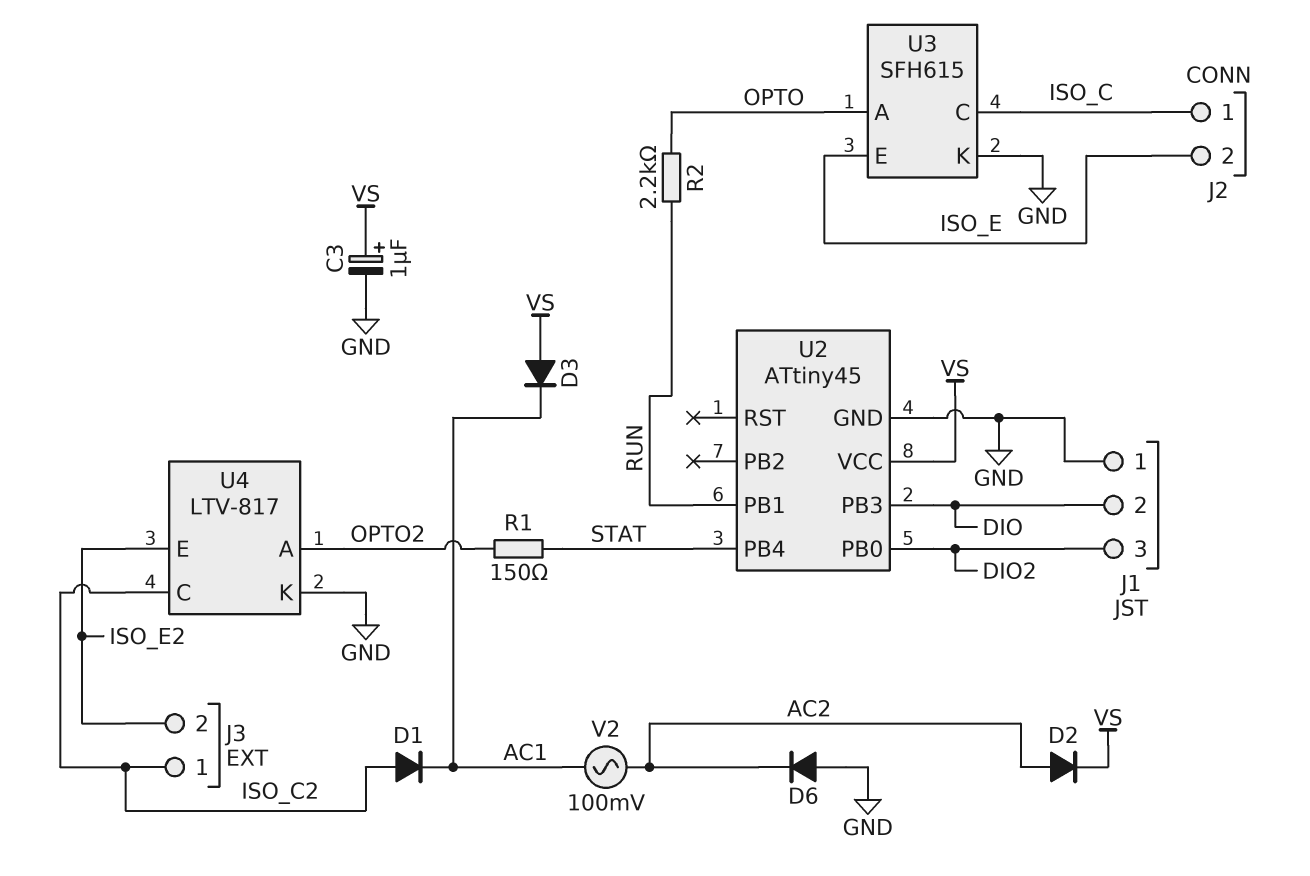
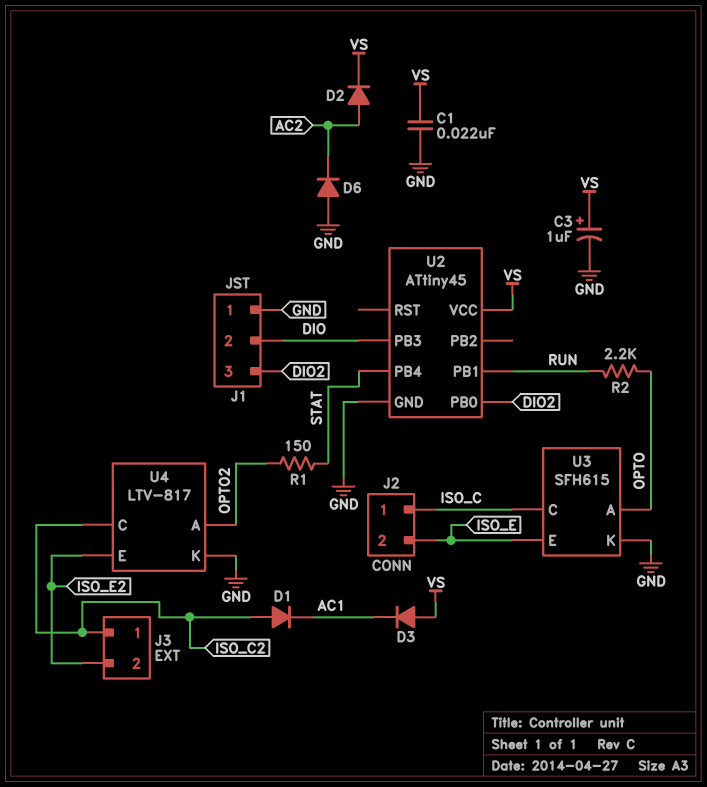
C1: none -> 22nF (GND, VS)
V2: AC 100mV (AC1, AC2) -> none

